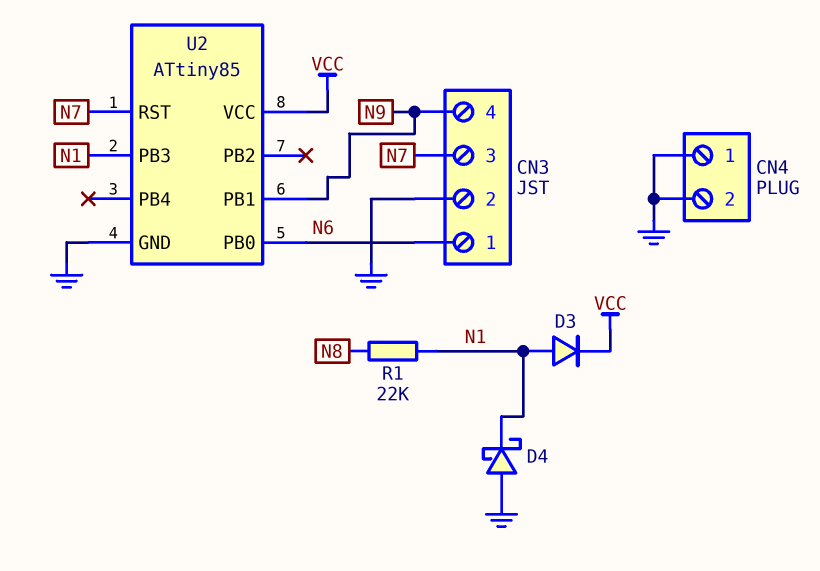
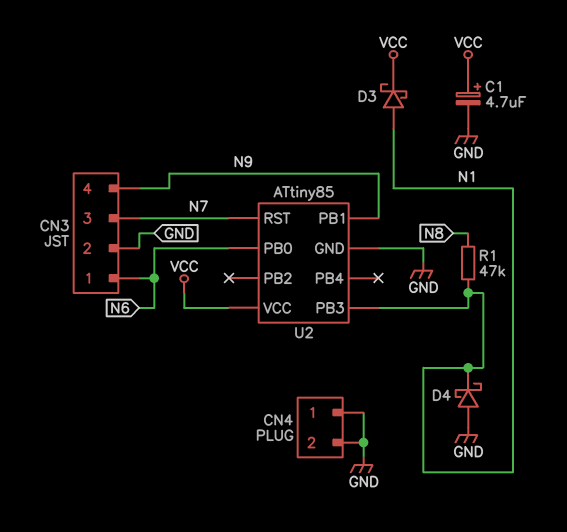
C1: none -> 4.7uF (plus VCC, minus GND)
D3: diode (A N1, K VCC) -> schottky (A N1, K VCC)
R1: 22k (N1, N8) -> 47k (N1, N8)

